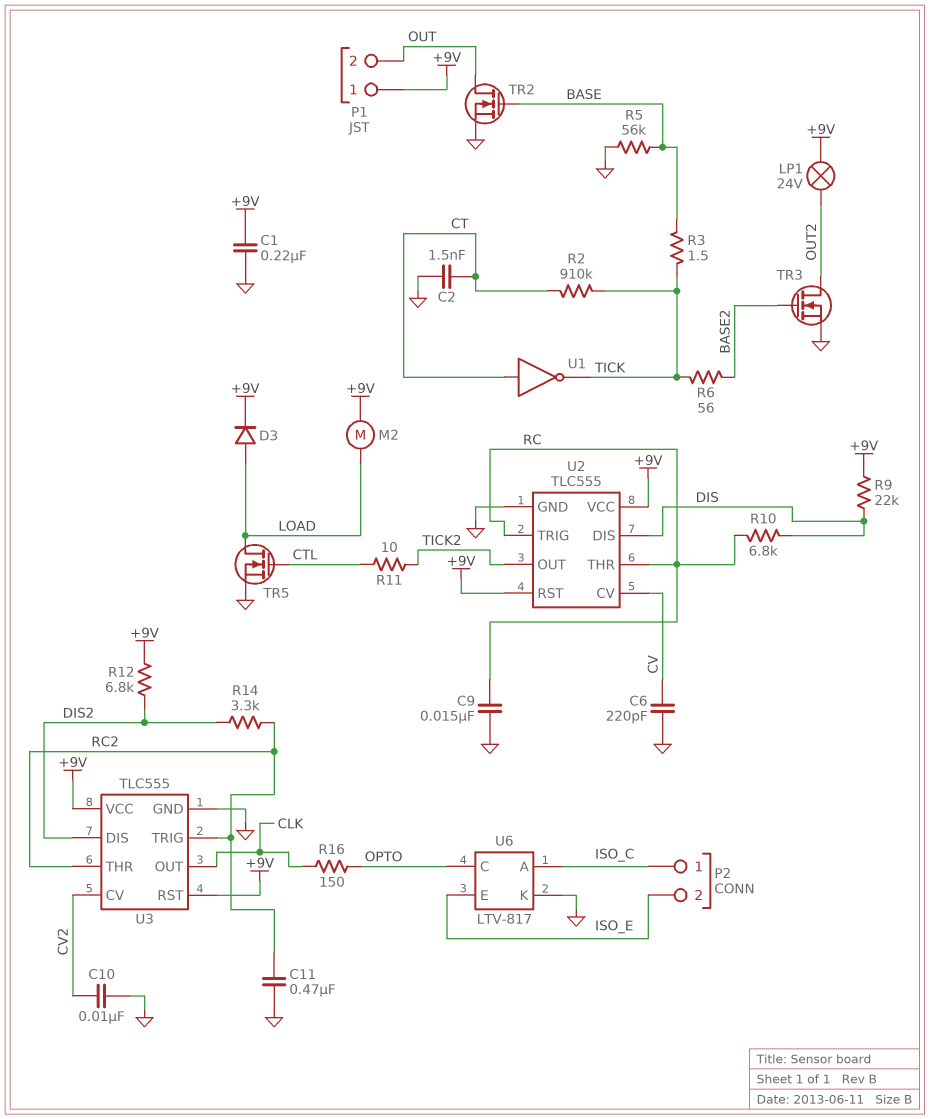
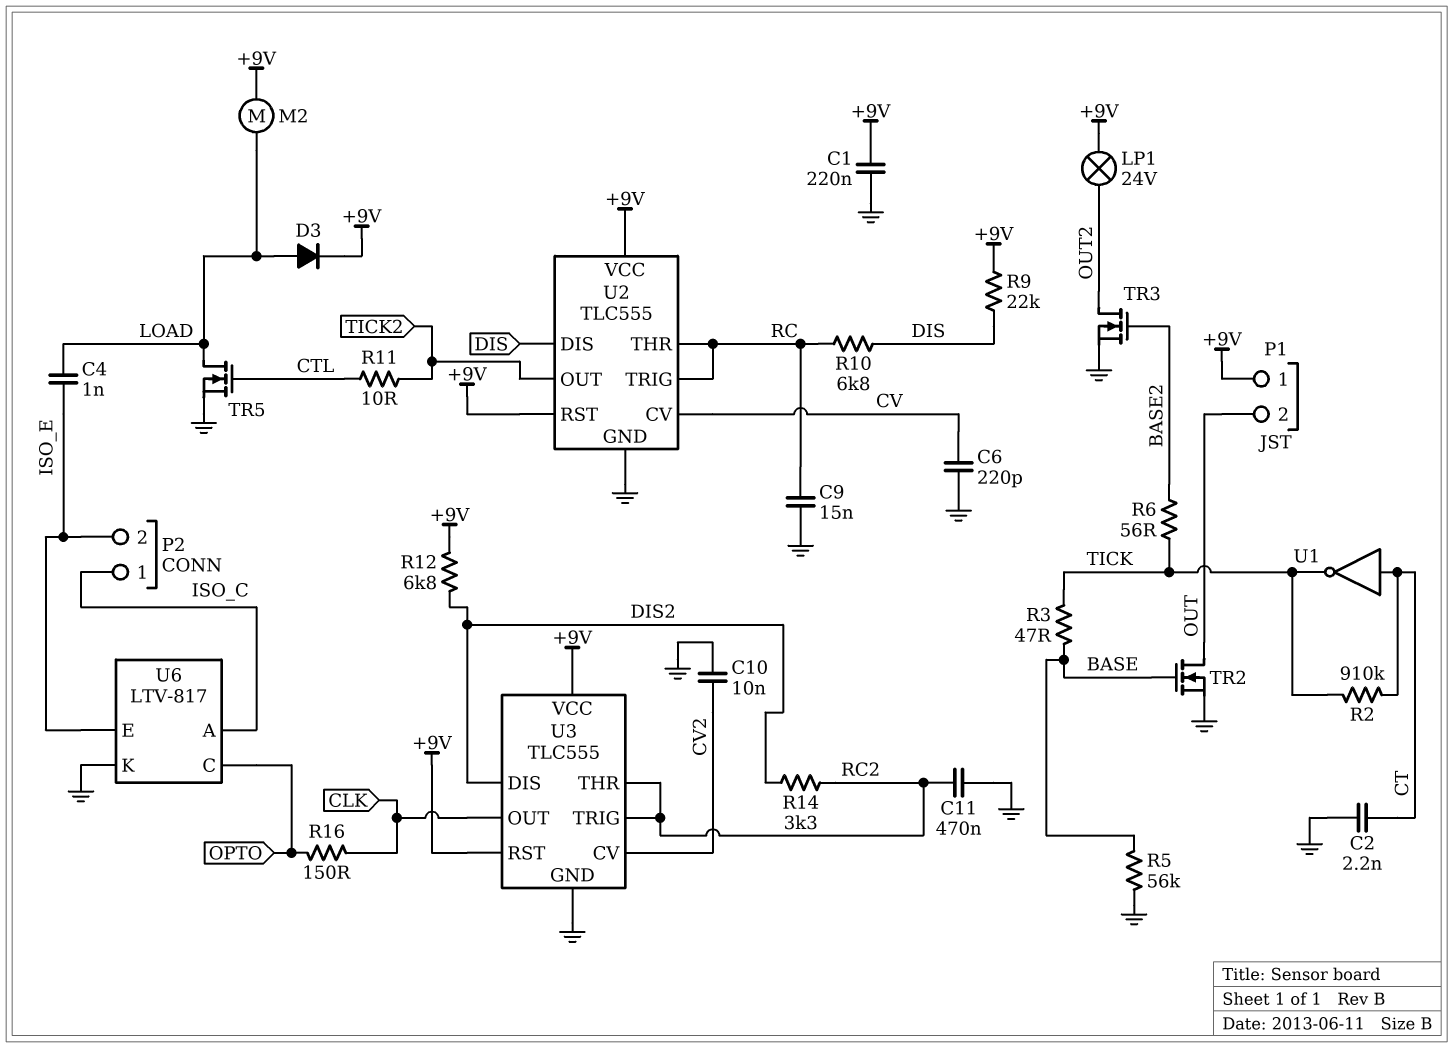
C2: 1.5nF (CT, GND) -> 2.2nF (CT, GND)
C4: none -> 1nF (ISO_E, LOAD)
R3: 1.5 (BASE, TICK) -> 47 (BASE, TICK)

